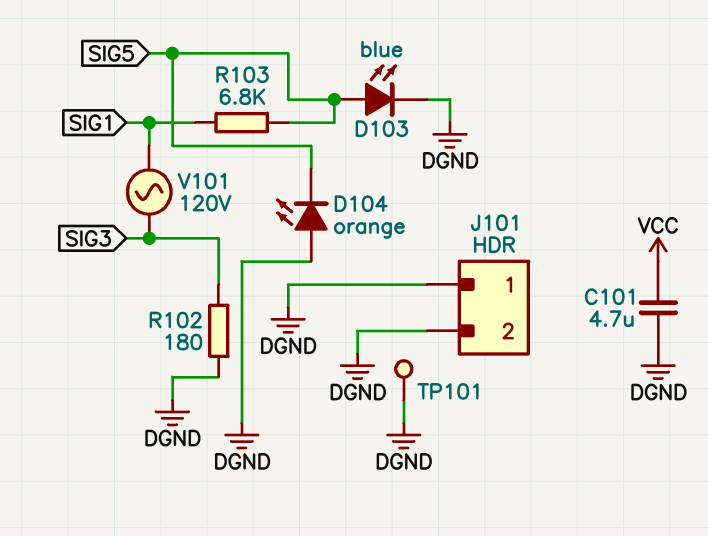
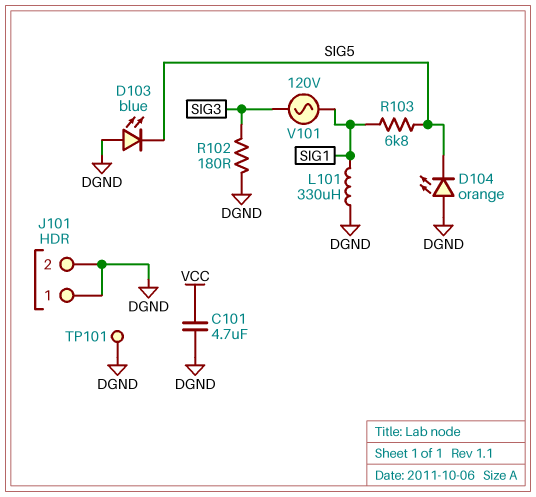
D103: LED blue (A SIG5, K DGND) -> LED blue (A DGND, K SIG5)
L101: none -> 330uH (DGND, SIG1)

